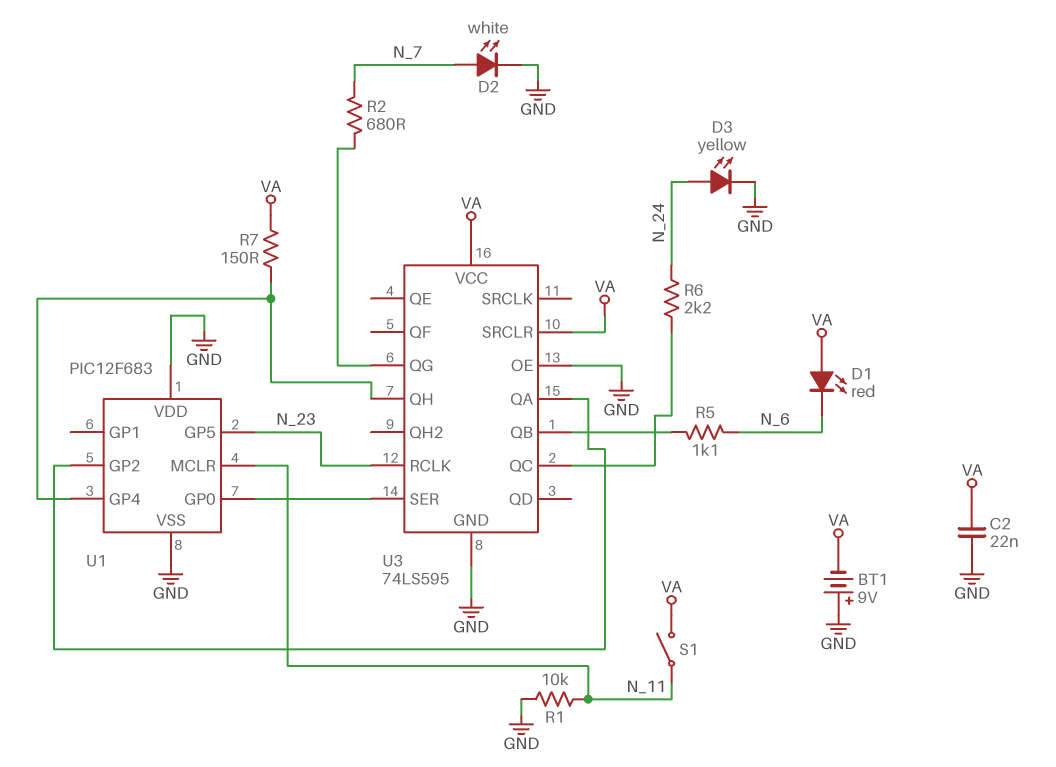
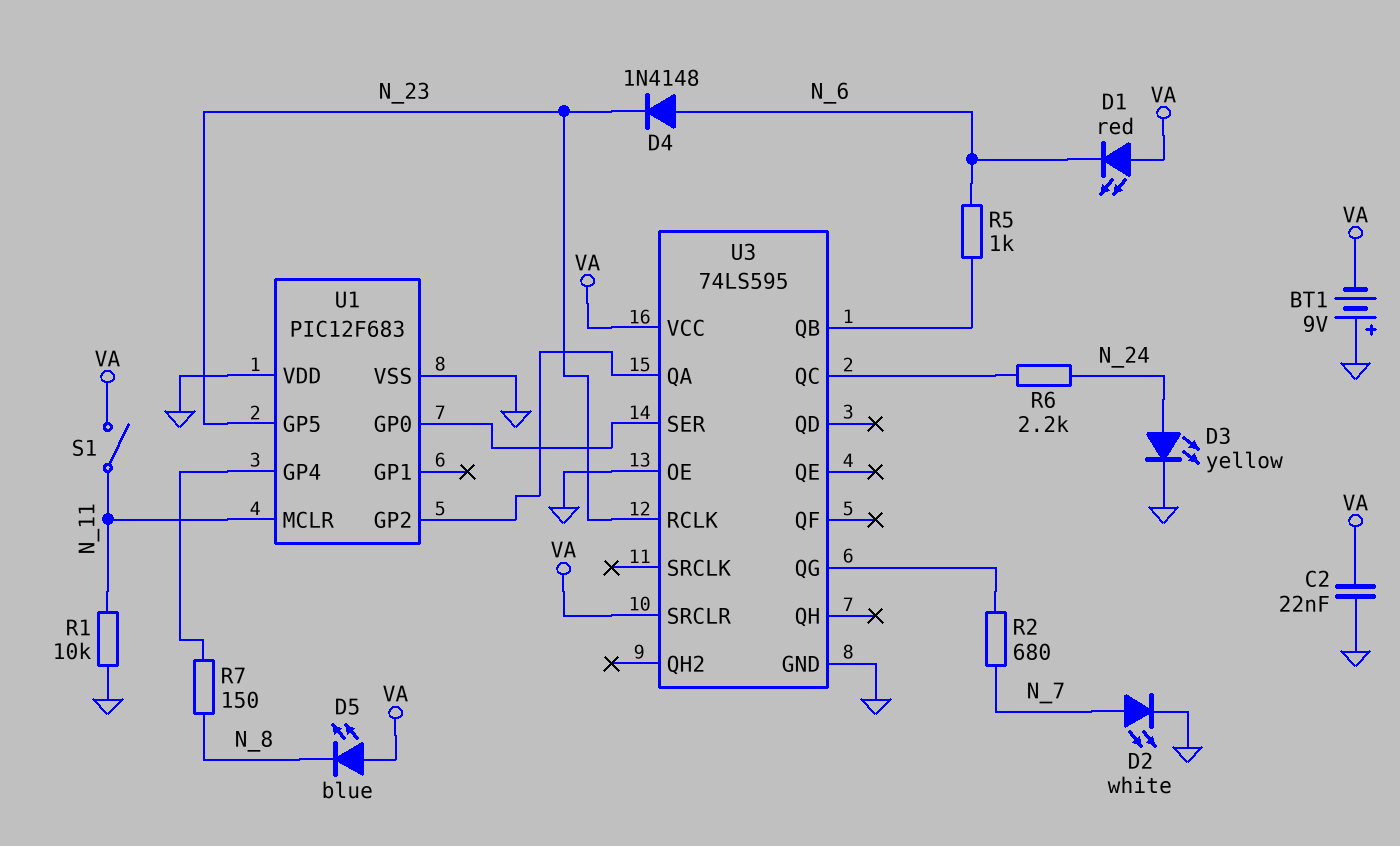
D4: none -> diode 1N4148 (A N_6, K N_23)
D5: none -> LED blue (A VA, K N_8)
R5: 1.1k (N_6, U3/QB) -> 1k (N_6, U3/QB)
R7: 150 (U1/GP4, VA) -> 150 (N_8, U1/GP4)
U3 pin QH: U1/GP4 -> none

